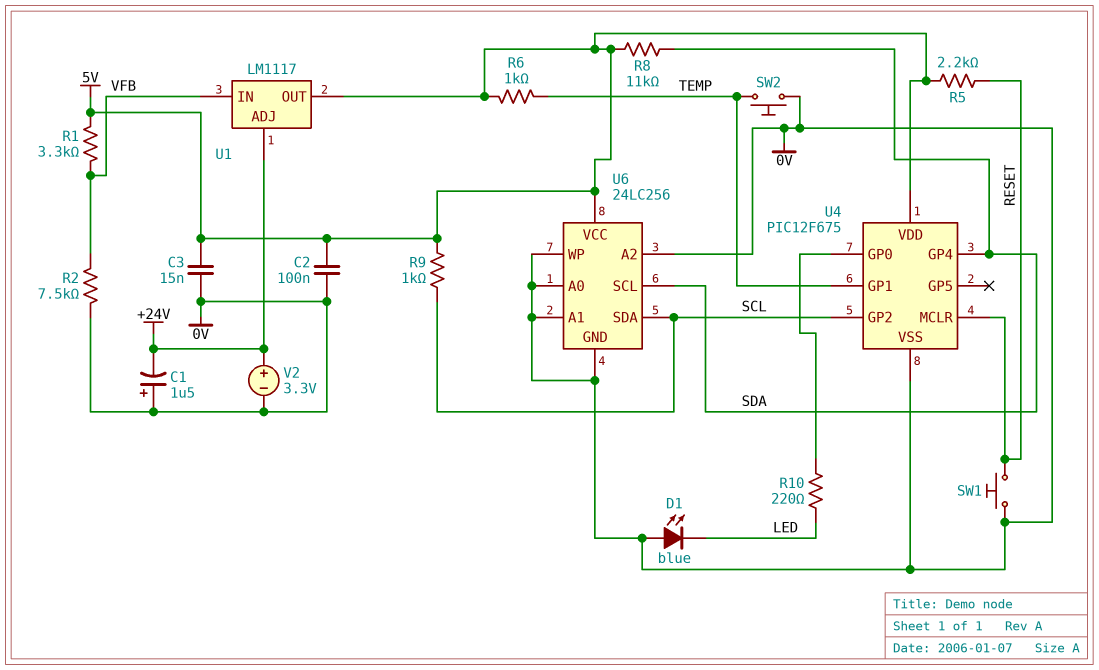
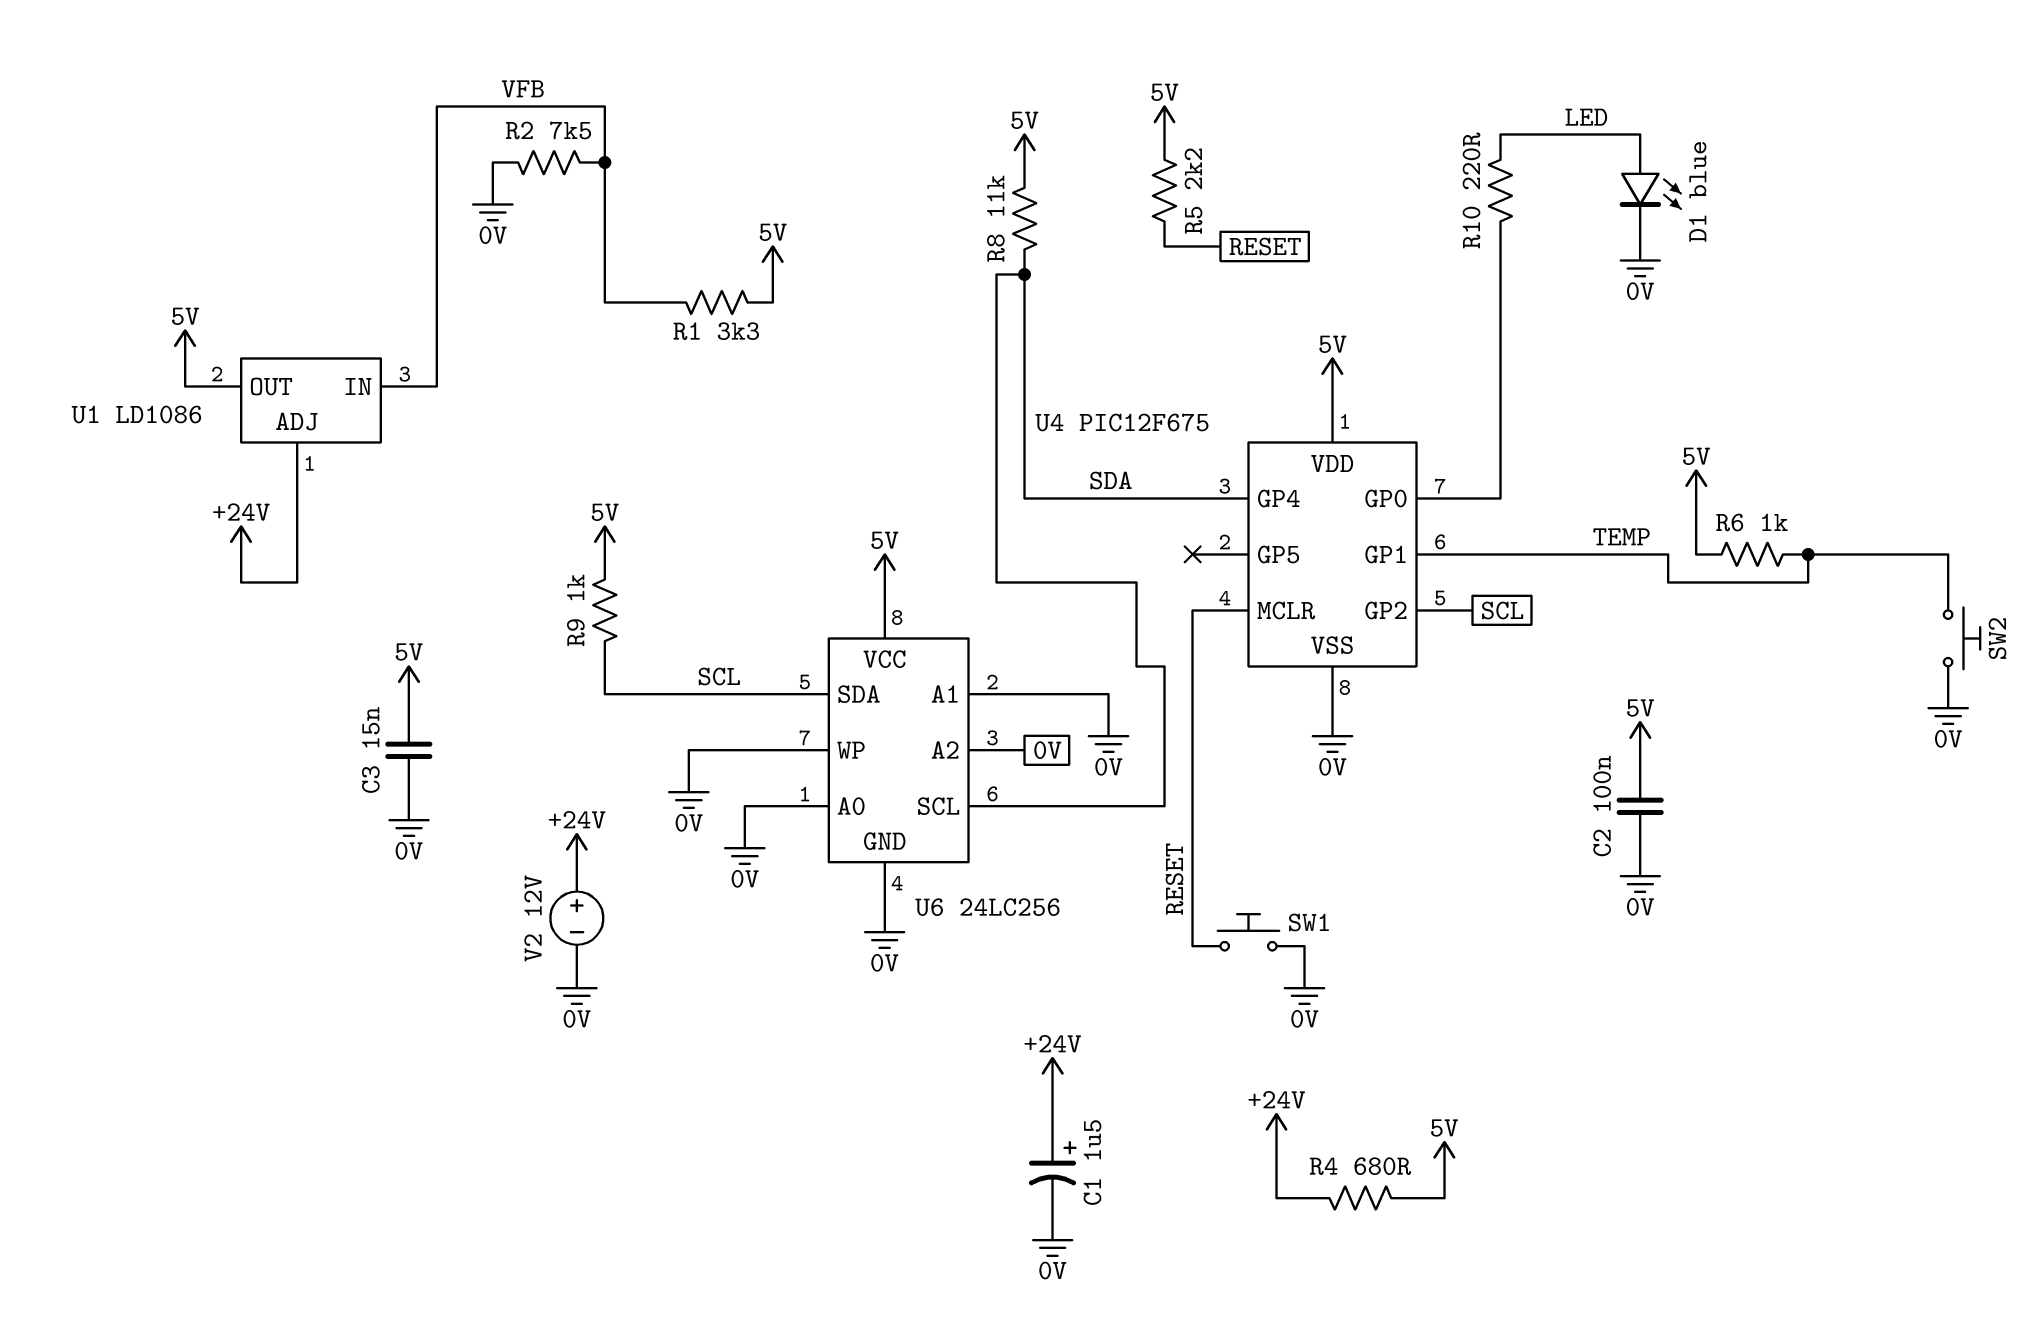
C1: 1.5uF (plus 0V, minus +24V) -> 1.5uF (plus +24V, minus 0V)
D1: LED blue (A 0V, K LED) -> LED blue (A LED, K 0V)
R4: none -> 680 (+24V, 5V)
U1: LM1117 -> LD1086
V2: 3.3V (plus +24V, minus 0V) -> 12V (plus +24V, minus 0V)

